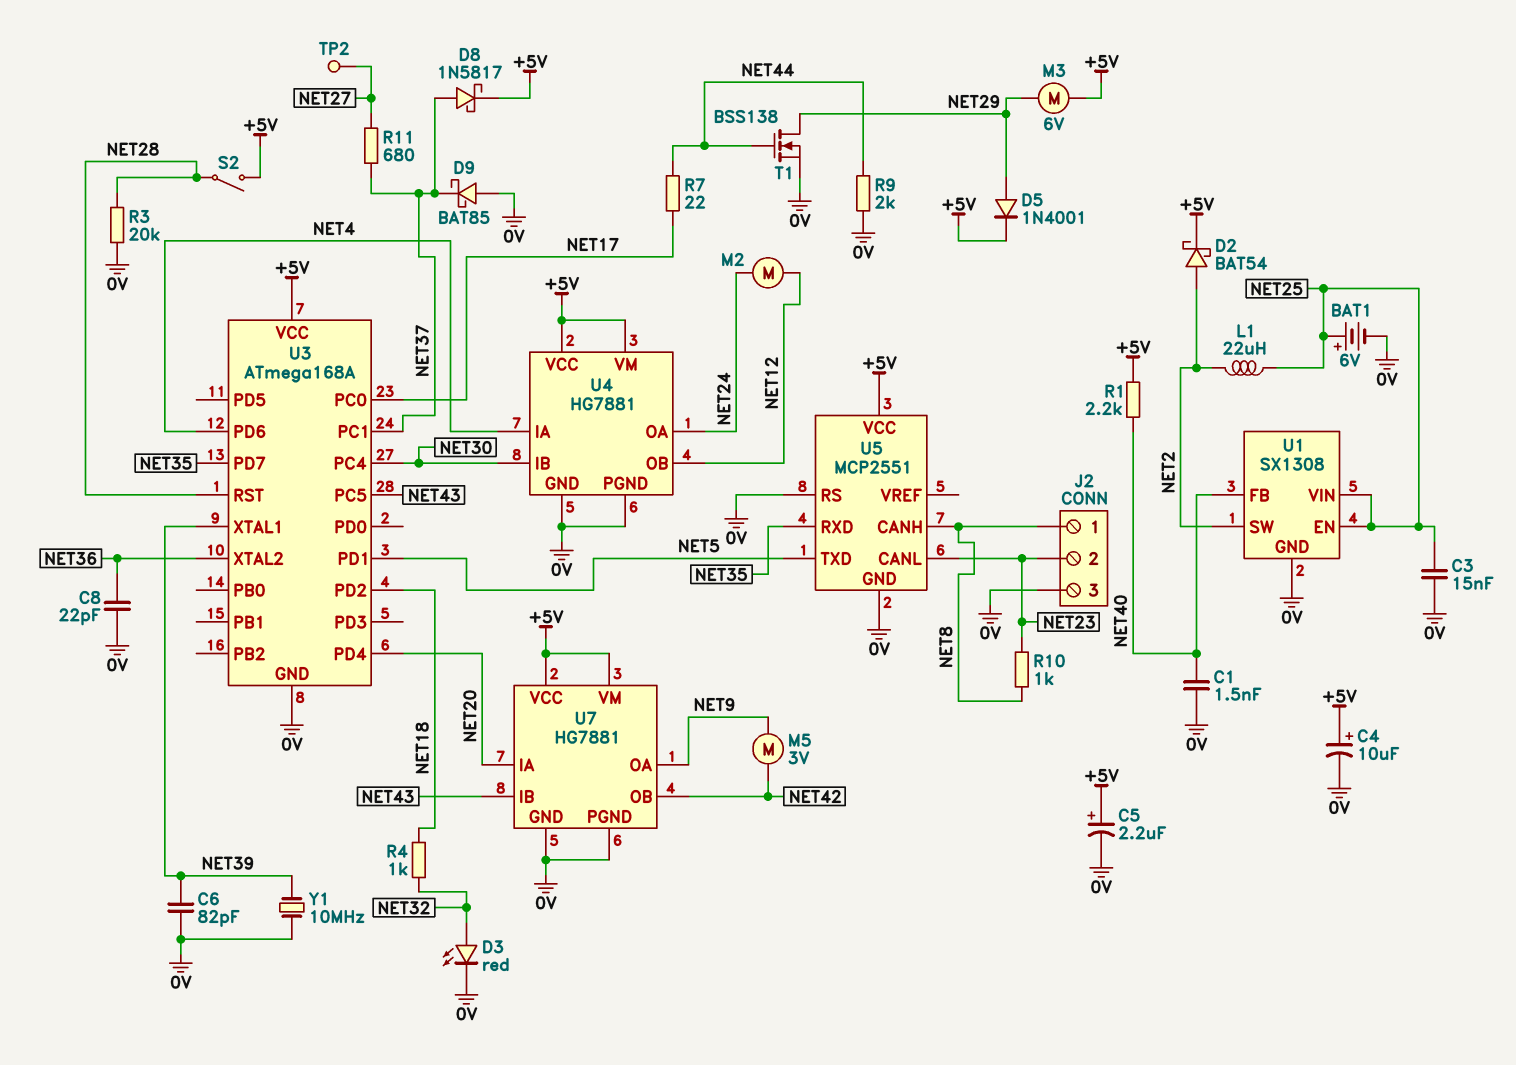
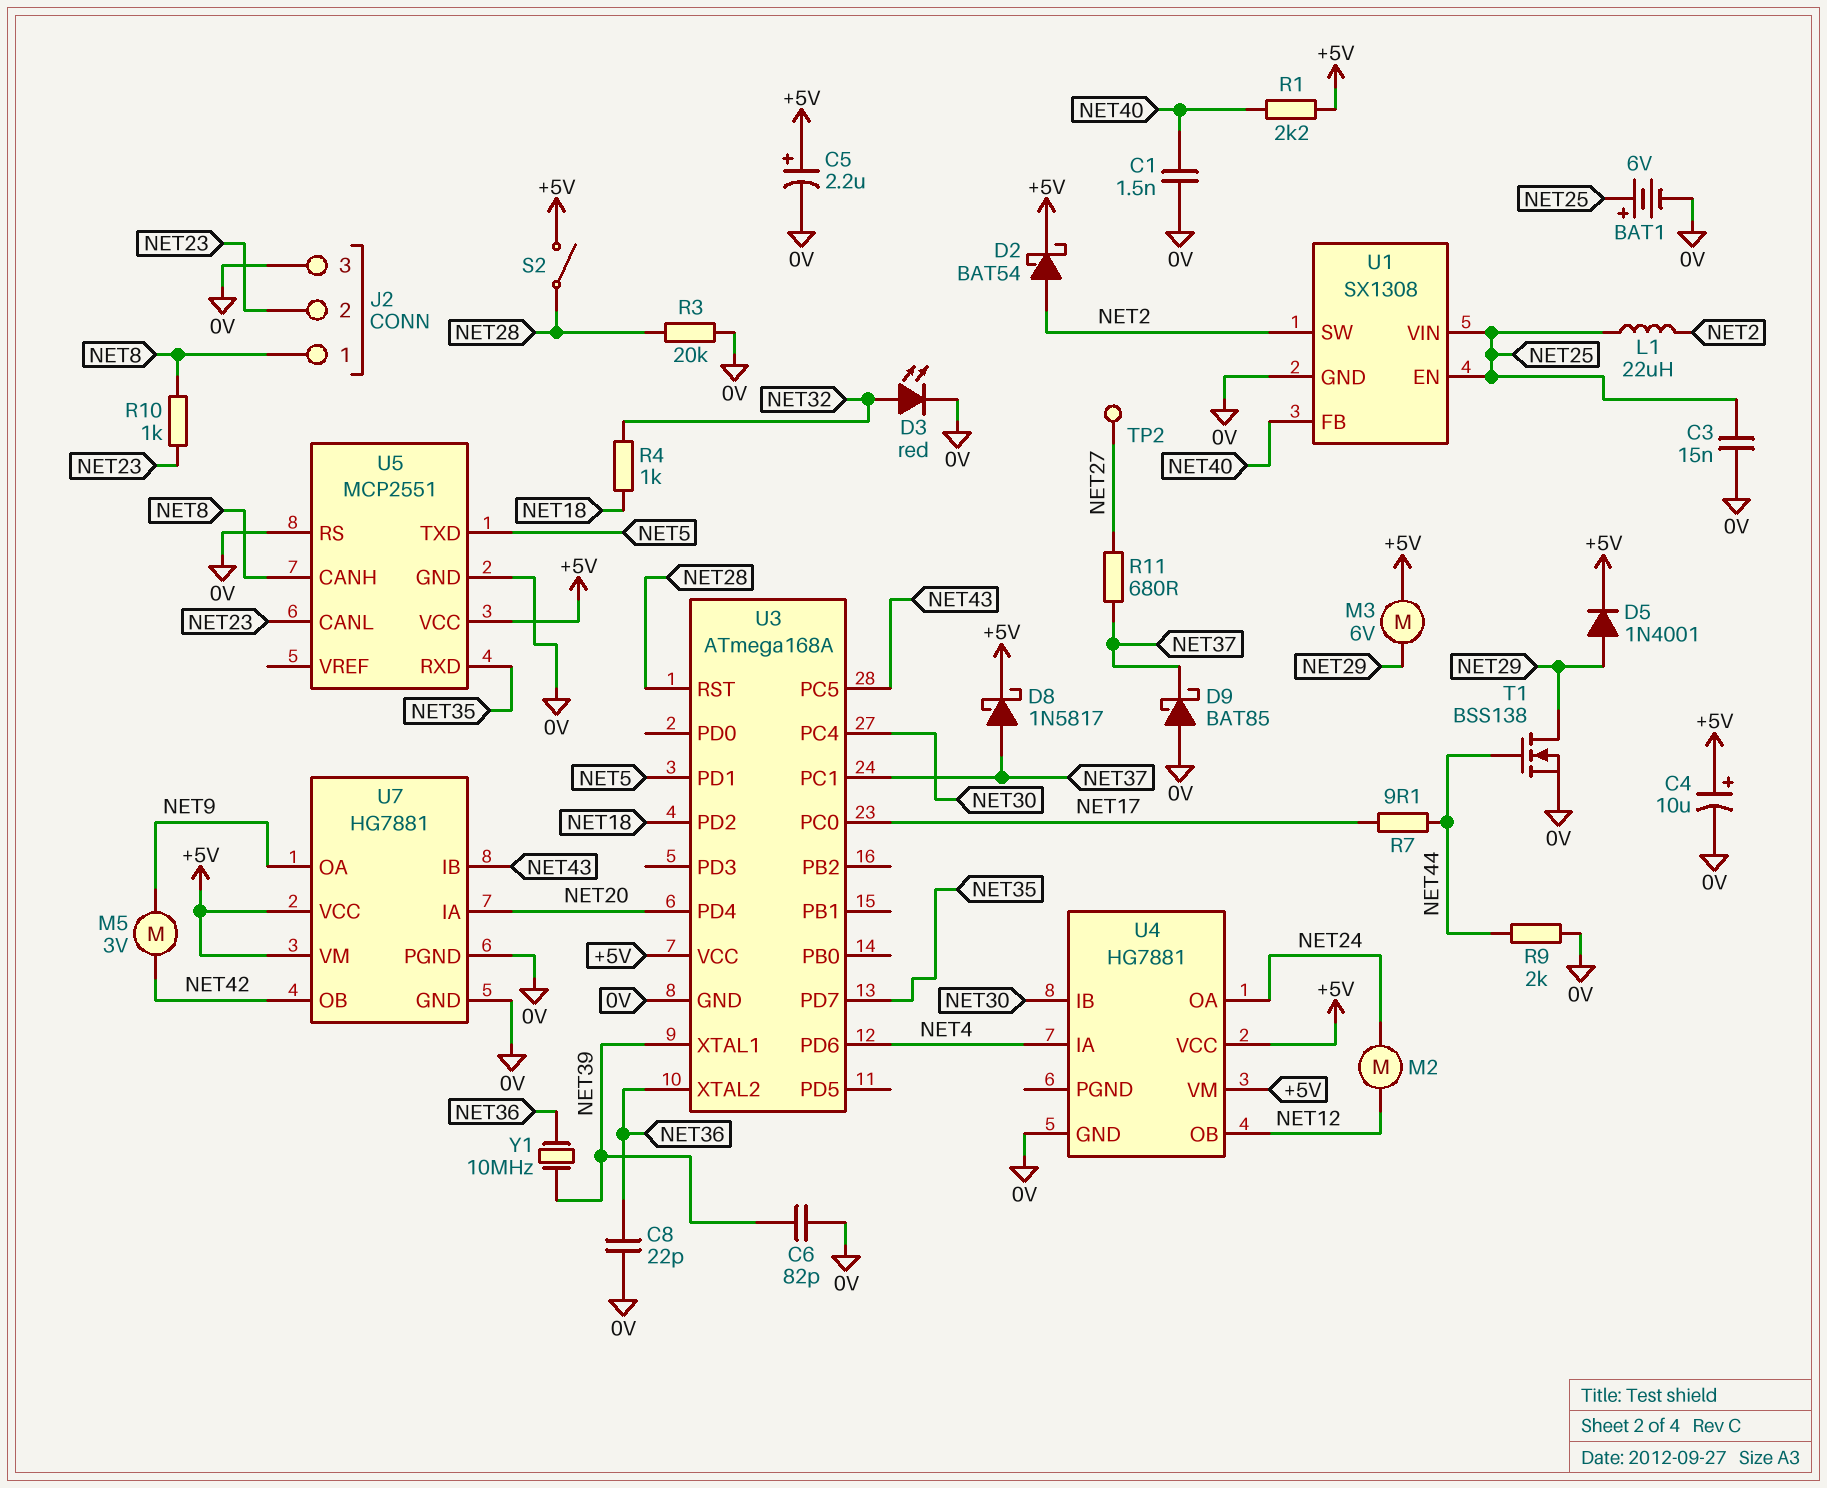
R7: 22 (NET17, NET44) -> 9.1 (NET17, NET44)
U4 pin PGND: 0V -> none
Y1: 10MHz (0V, NET39) -> 10MHz (NET36, NET39)

